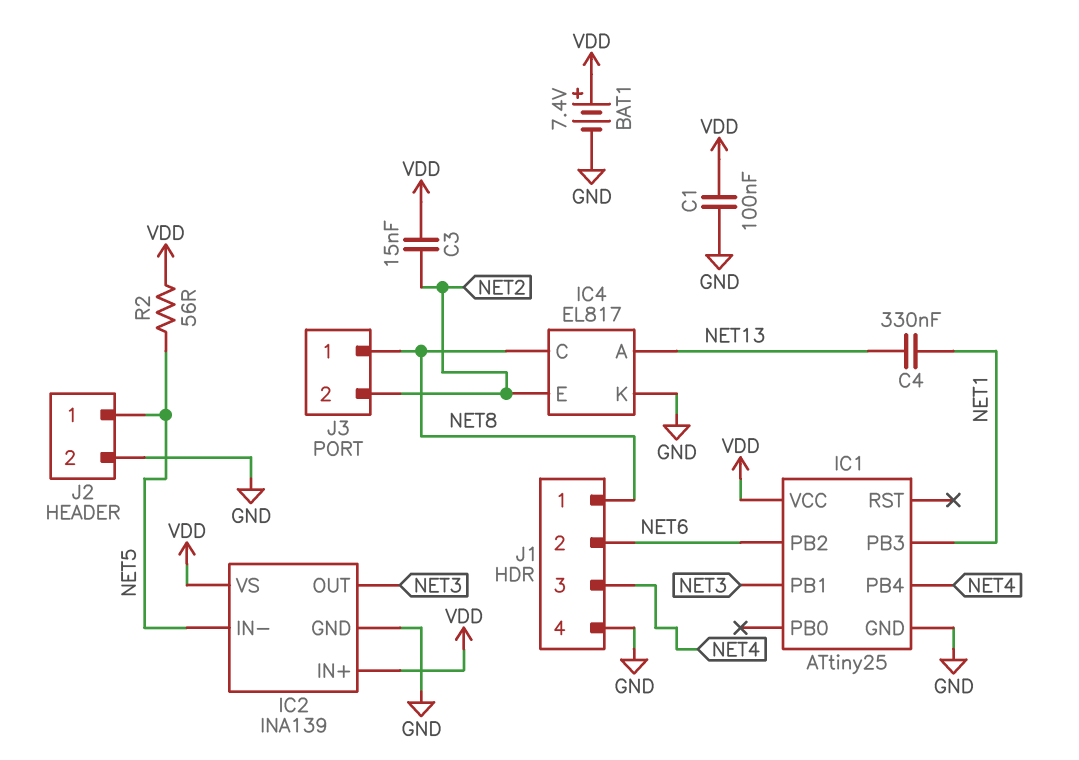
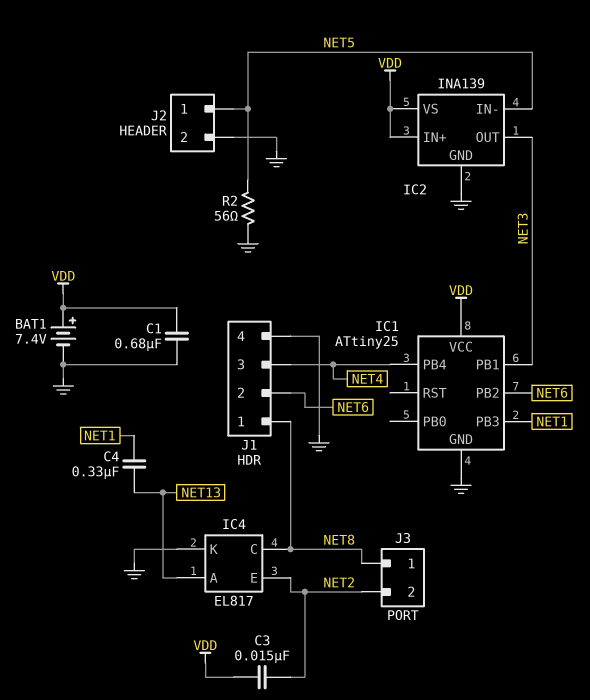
C1: 100nF (GND, VDD) -> 680nF (GND, VDD)
R2: 56 (NET5, VDD) -> 56 (GND, NET5)

